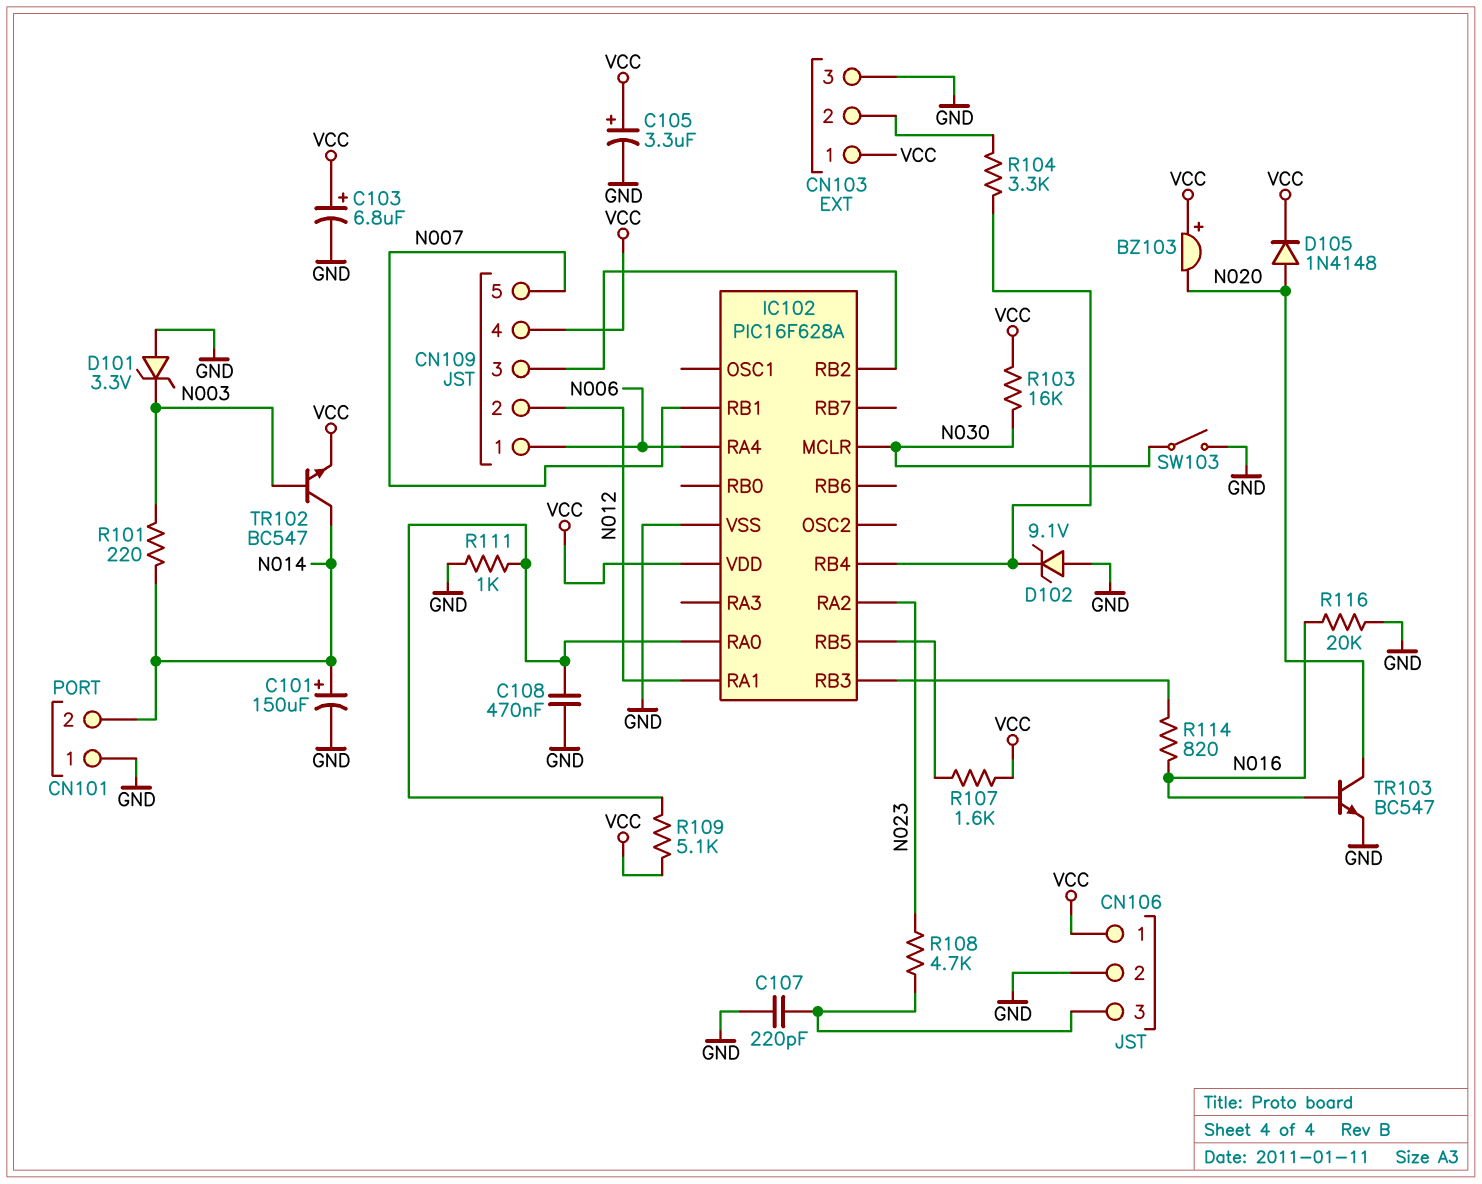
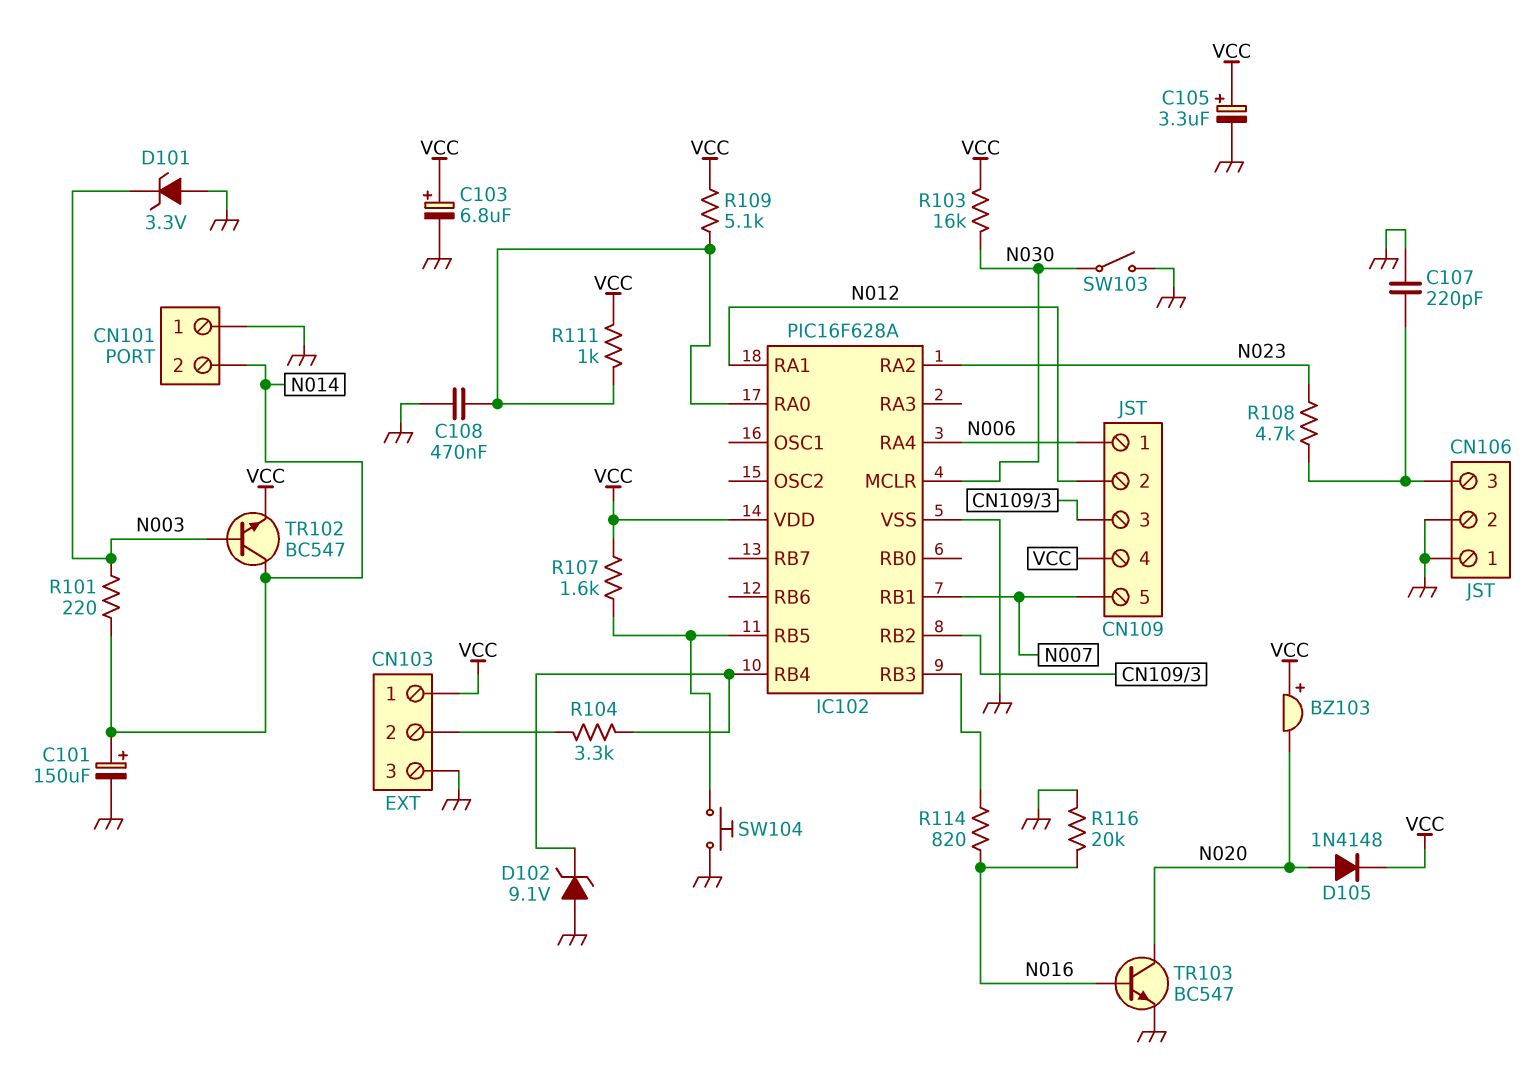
CN106 pin 1: VCC -> GND
R111: 1k (GND, IC102/RA0) -> 1k (IC102/RA0, VCC)
SW104: none -> button (GND, IC102/RB5)

